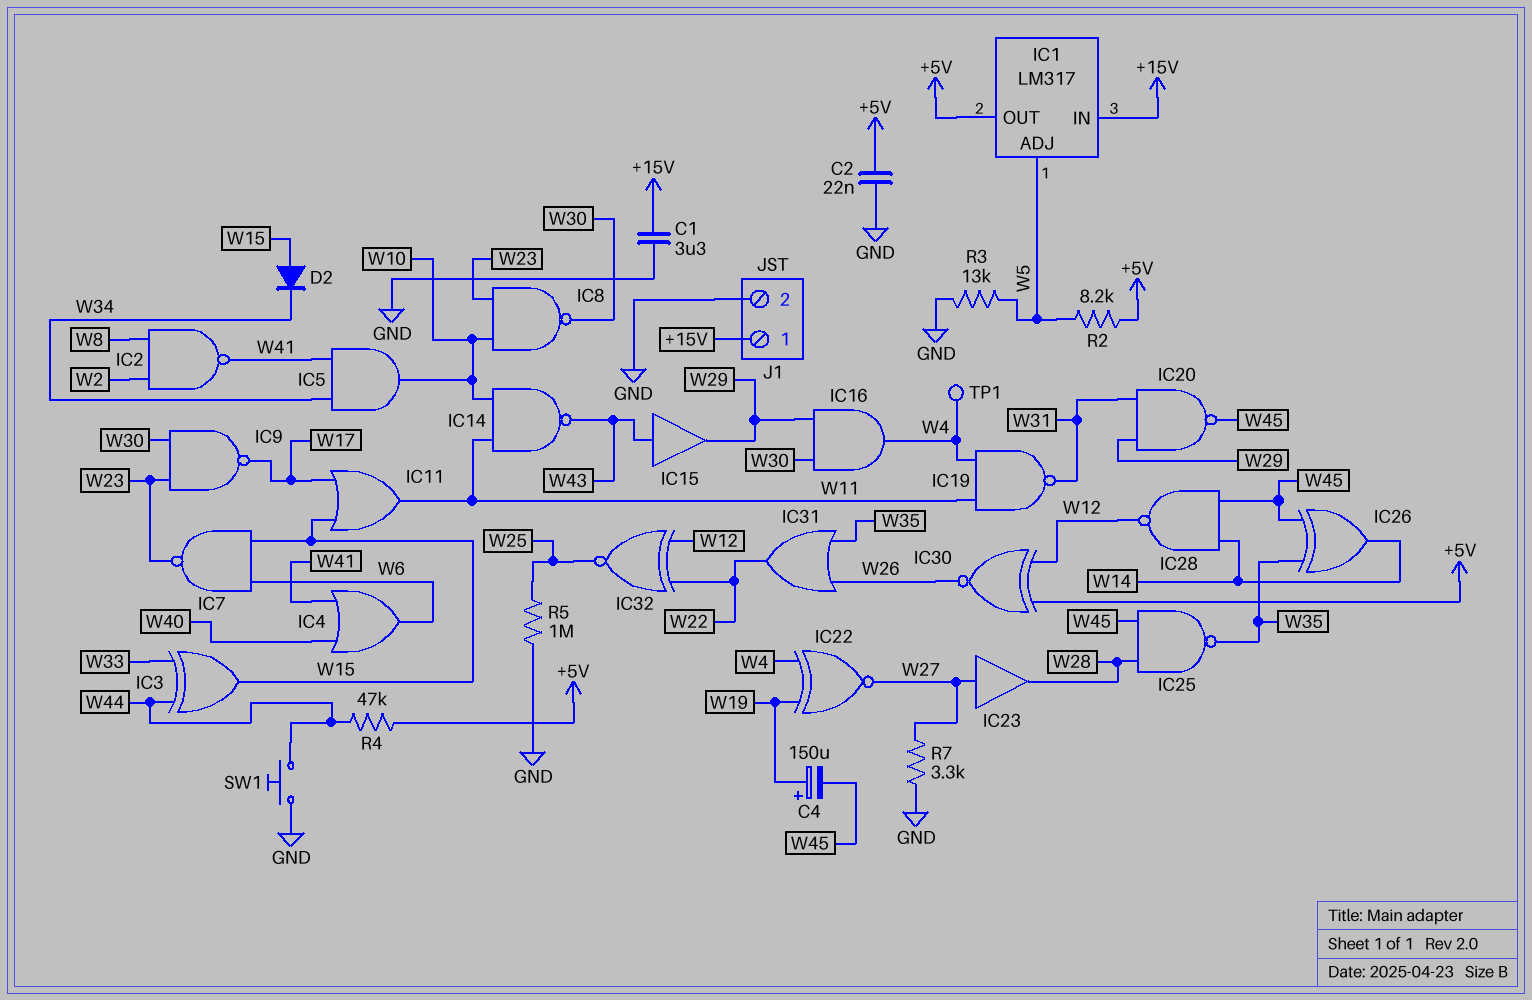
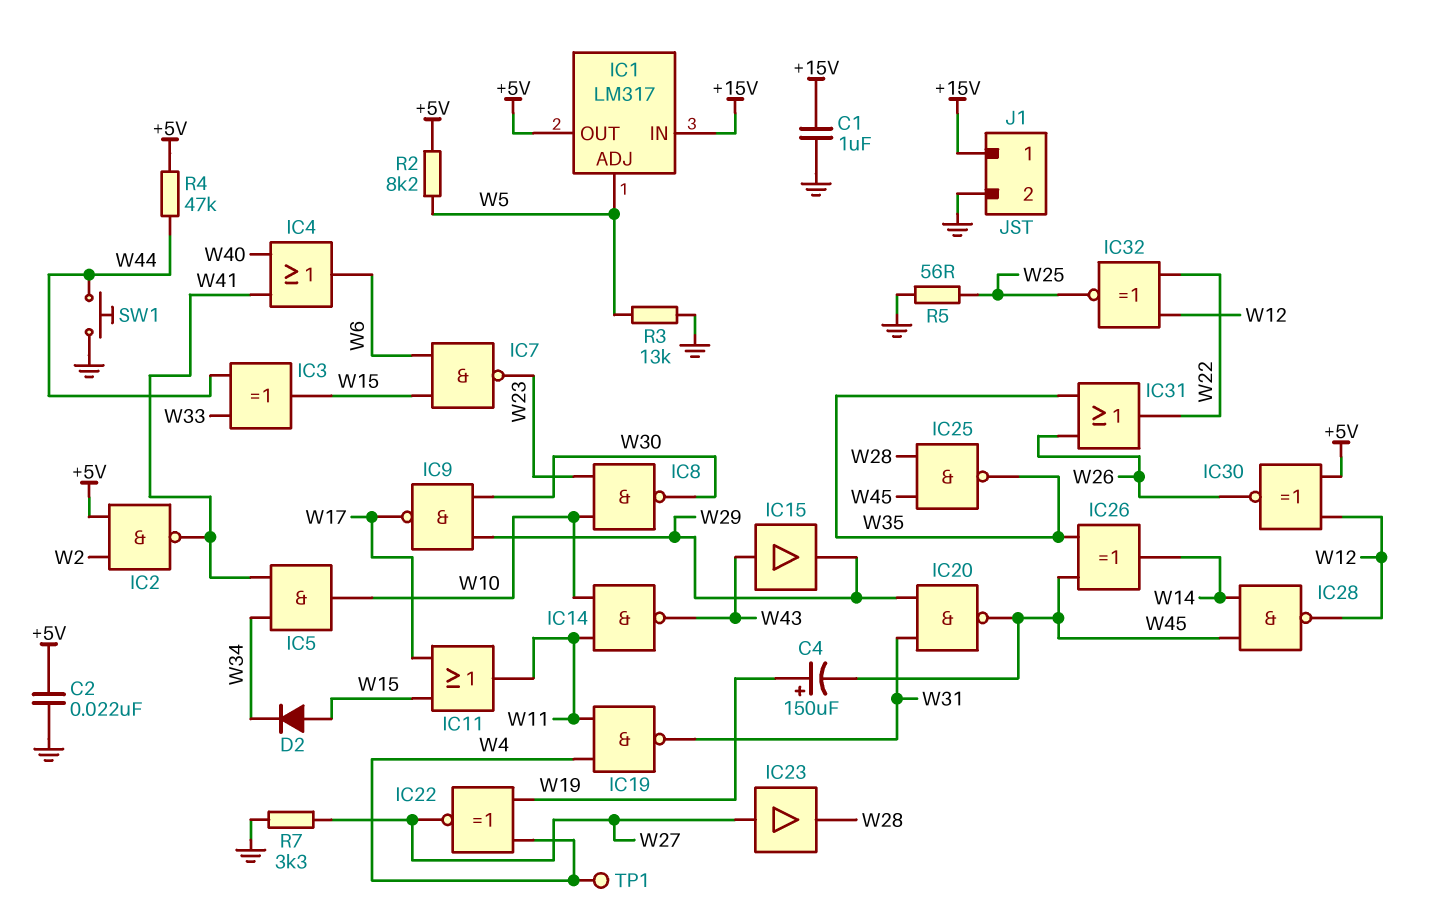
C1: 3.3uF (+15V, GND) -> 1uF (+15V, GND)
IC2: NAND (in W2, in W8, out W41) -> NAND (in +5V, in W2, out W41)
IC9: NAND (in W23, in W30, out W17) -> NAND (in W29, in W30, out W17)
IC16: AND (in W29, in W30, out W4) -> none
R5: 1M (GND, W25) -> 56 (GND, W25)

